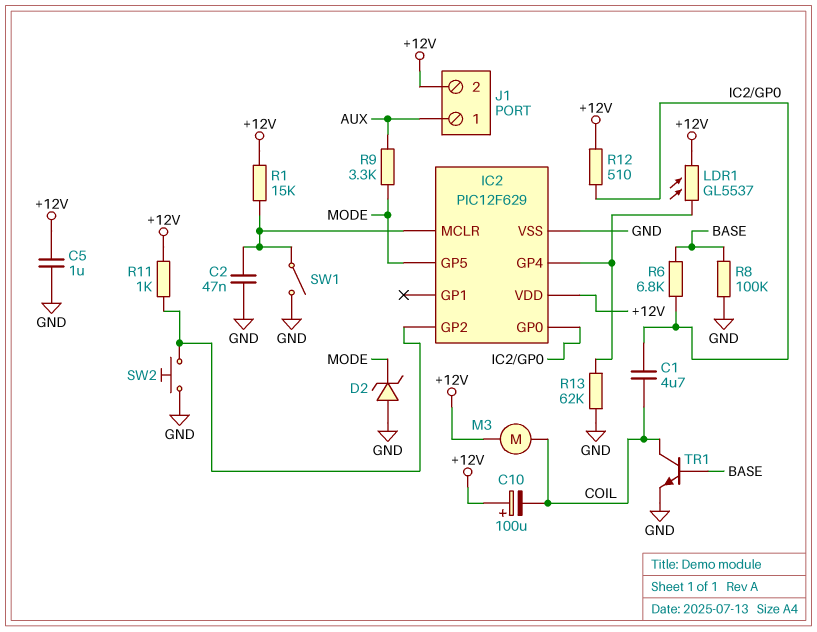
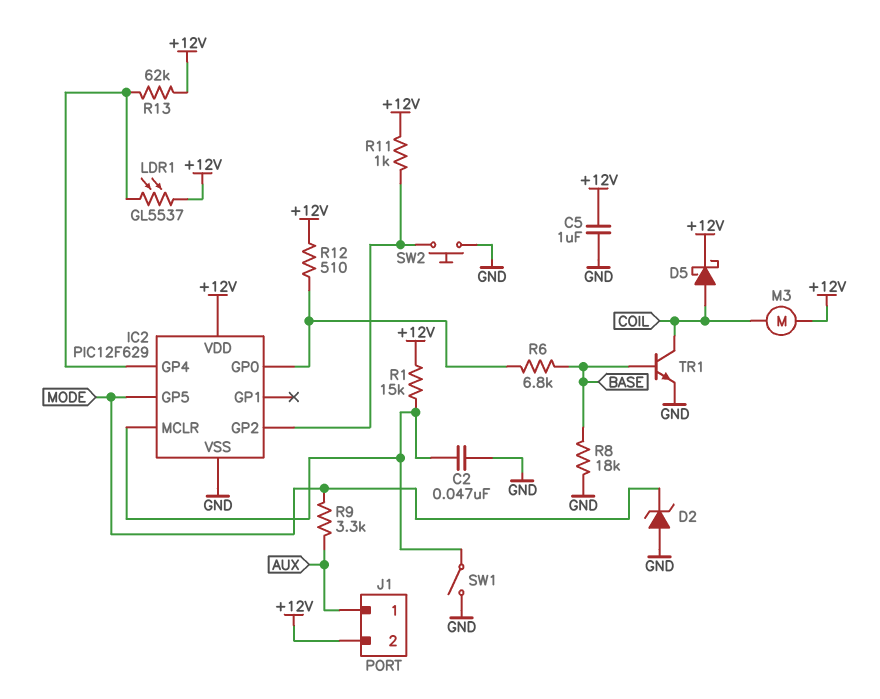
C1: 4.7uF (COIL, IC2/GP0) -> none
C10: 100uF (plus +12V, minus COIL) -> none
D5: none -> schottky (A COIL, K +12V)
R8: 100k (BASE, GND) -> 18k (BASE, GND)
R13: 62k (GND, IC2/GP4) -> 62k (+12V, IC2/GP4)

